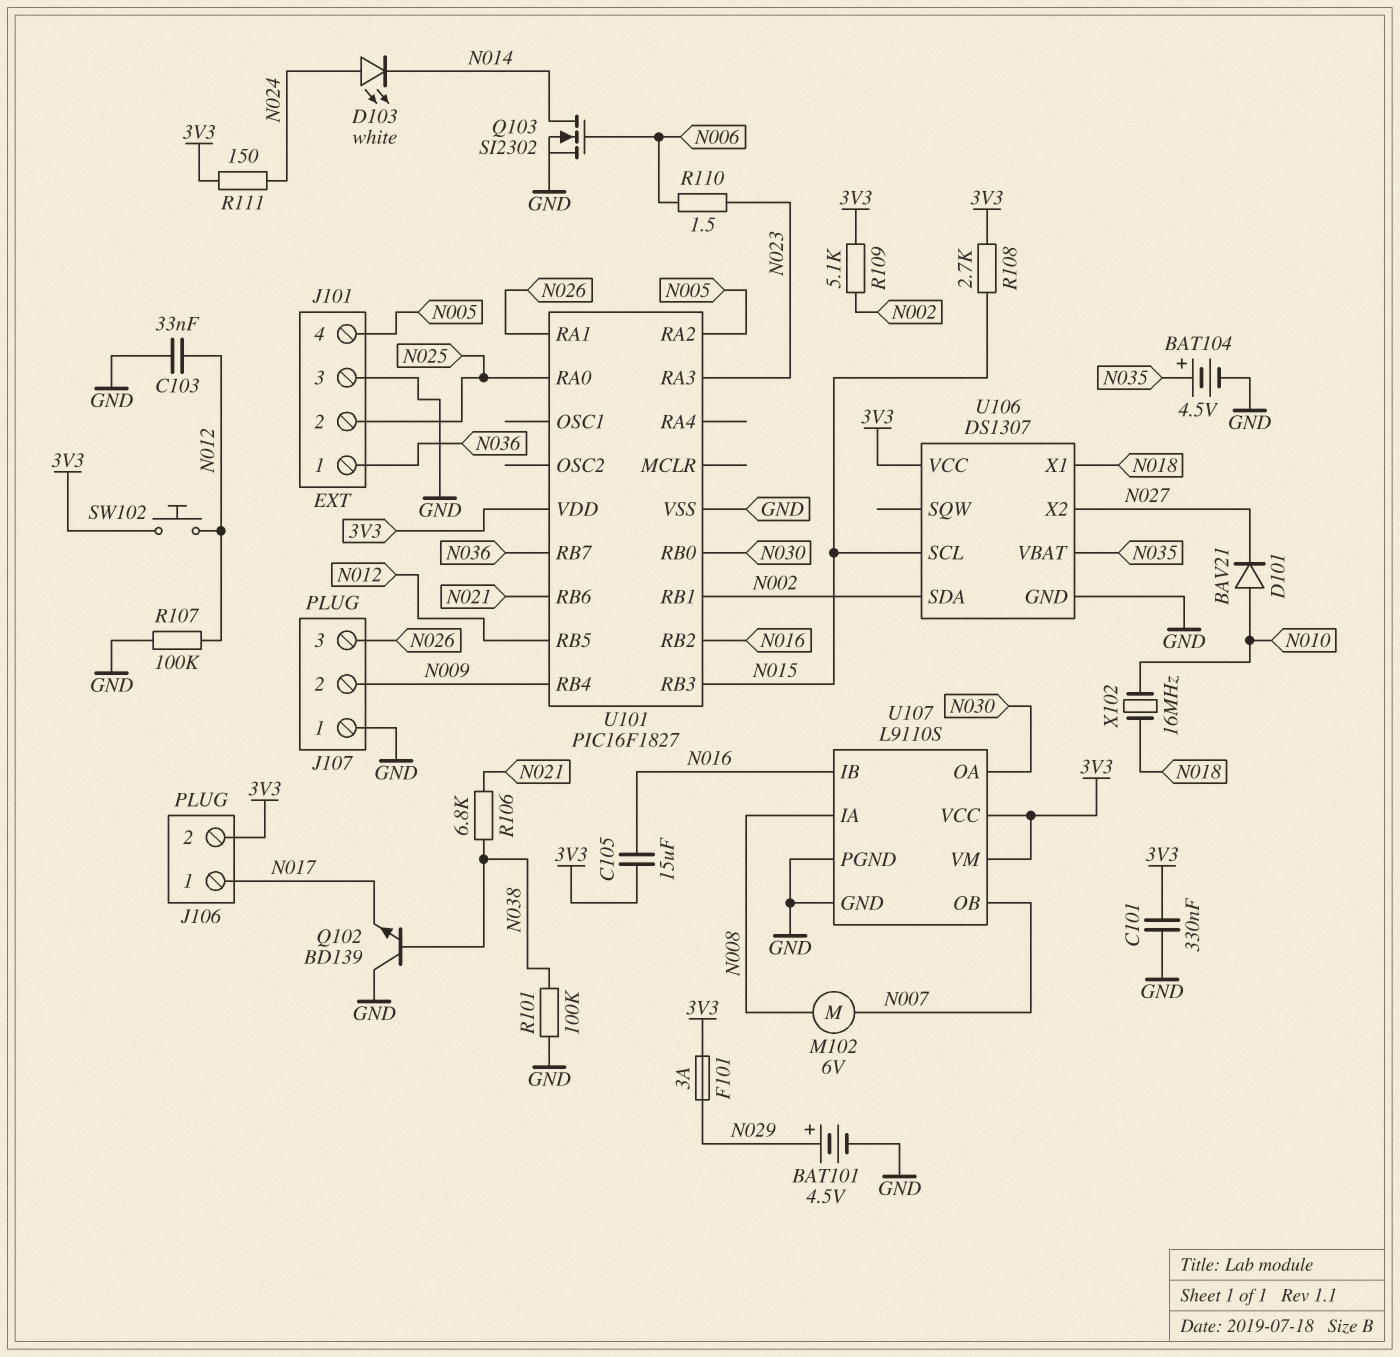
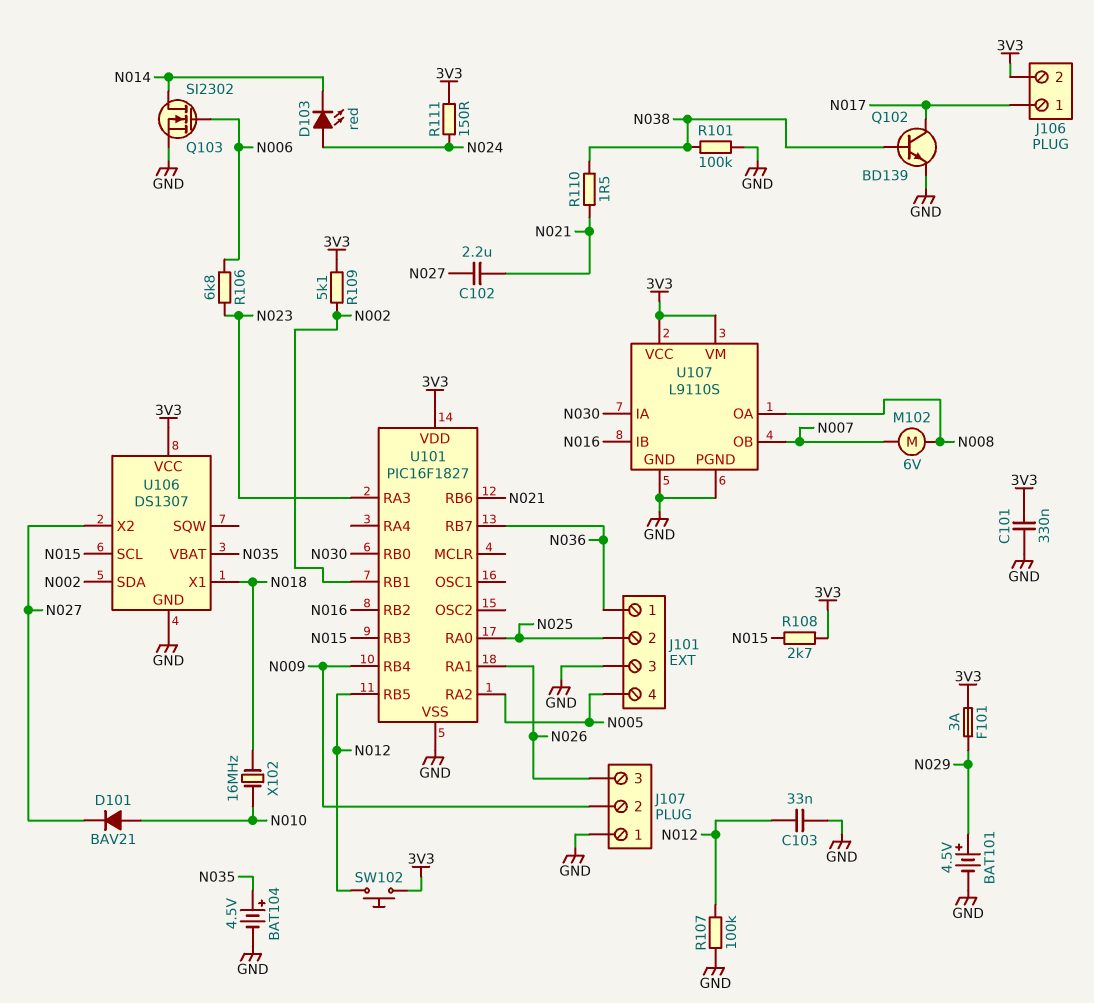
C102: none -> 2.2uF (N021, N027)
C105: 15uF (3V3, N016) -> none
D103: LED white (A N024, K N014) -> LED red (A N024, K N014)
Q102: NPN BD139 (B N038, C GND, E N017) -> NPN BD139 (B N038, C N017, E GND)
R106: 6.8k (N021, N038) -> 6.8k (N006, N023)
R110: 1.5 (N006, N023) -> 1.5 (N021, N038)
U107 pin IA: N008 -> N030
U107 pin OA: N030 -> N008

